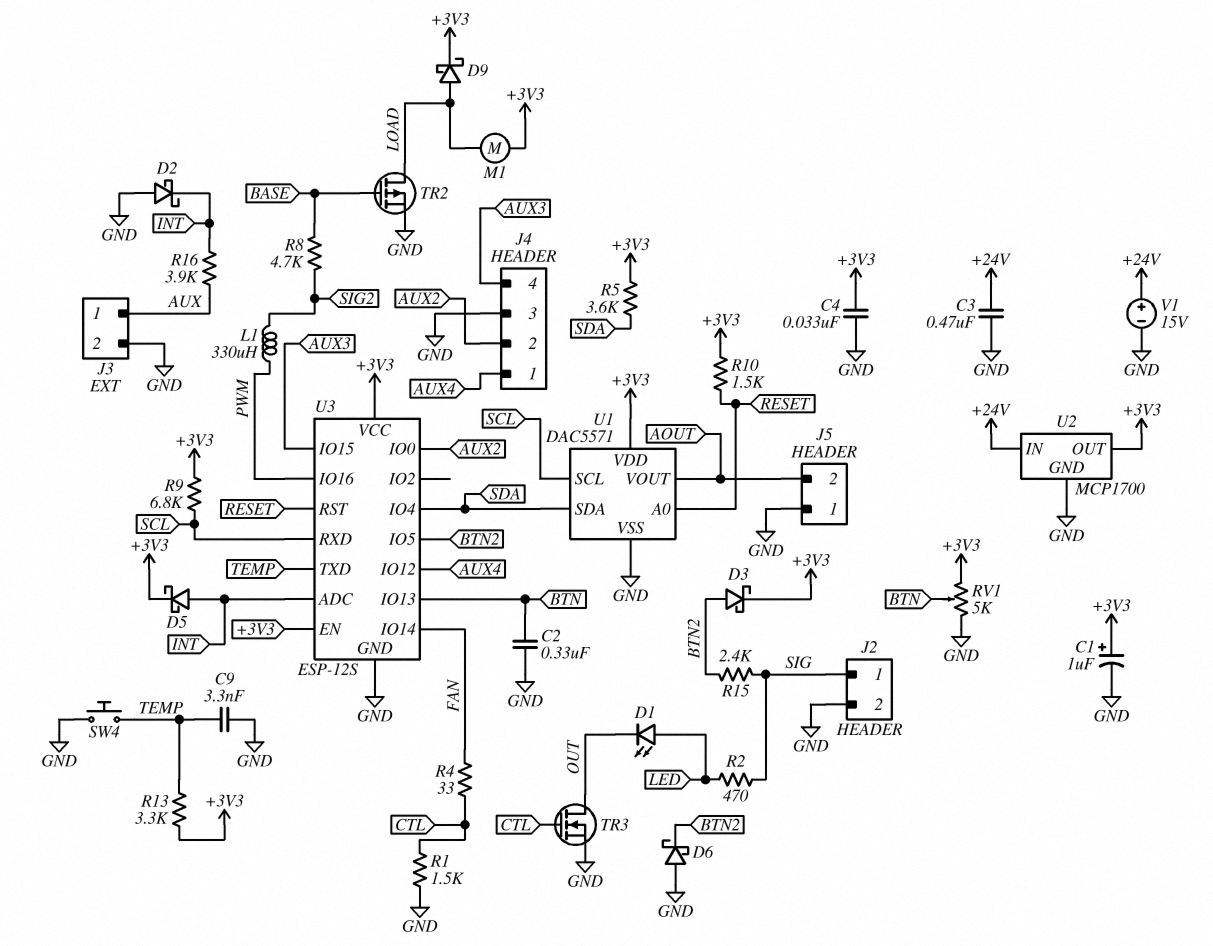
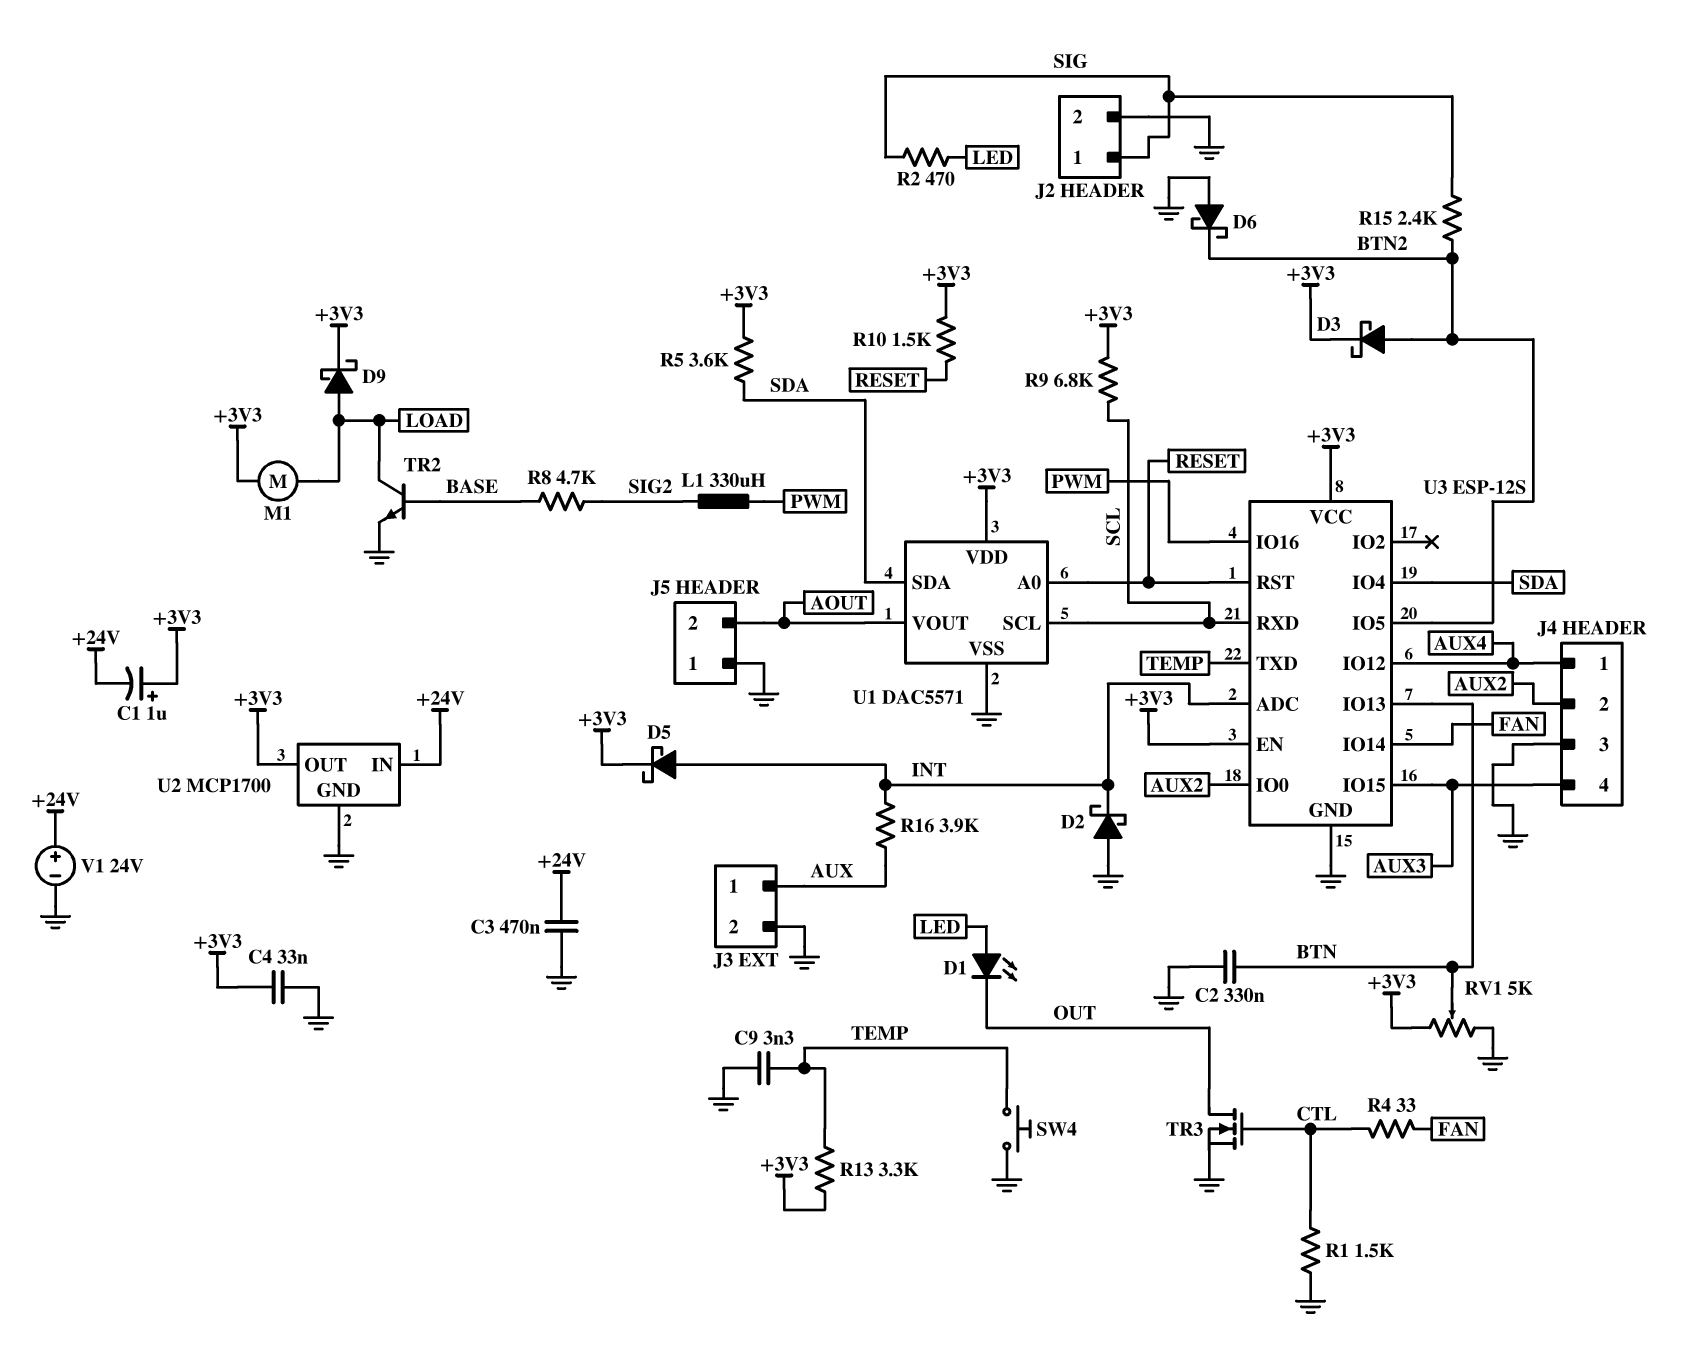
C1: 1uF (plus +3V3, minus GND) -> 1uF (plus +3V3, minus +24V)
TR2: PMOS (G BASE, D LOAD, S GND) -> NPN (B BASE, C LOAD, E GND)
V1: 15V (plus +24V, minus GND) -> 24V (plus +24V, minus GND)

